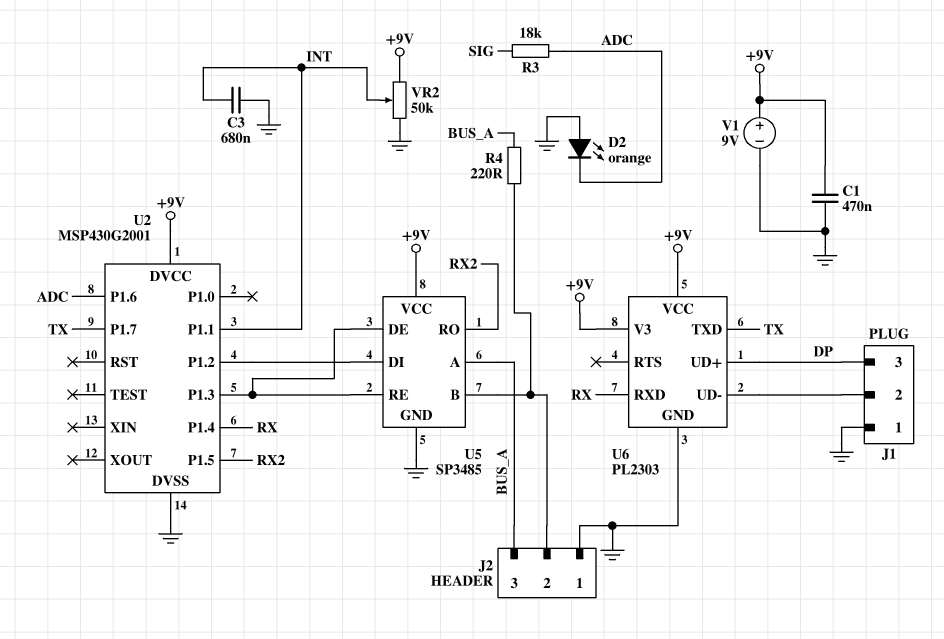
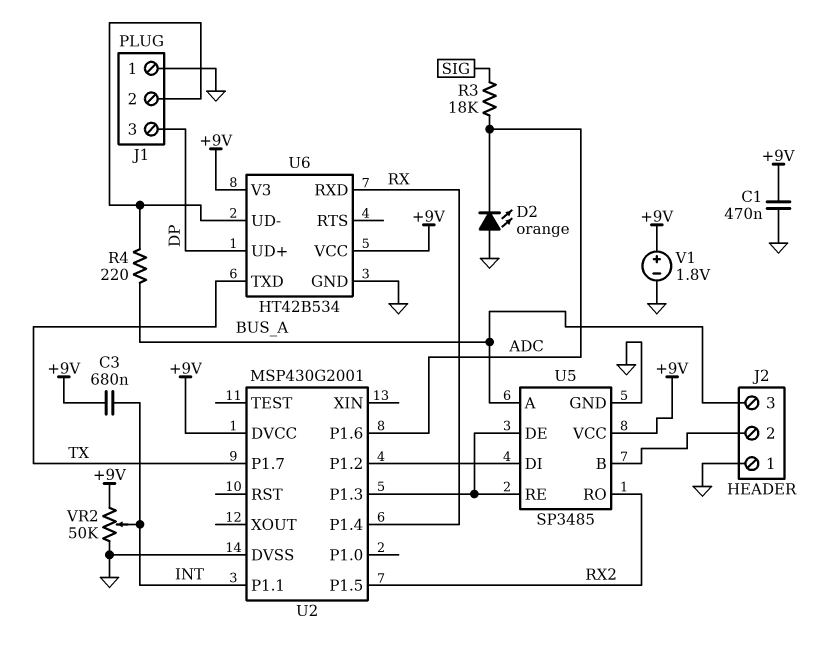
C3: 680nF (GND, INT) -> 680nF (+9V, INT)
R4: 220 (BUS_A, J2/2) -> 220 (BUS_A, J1/2)
U6: PL2303 -> HT42B534
V1: 9V (plus +9V, minus GND) -> 1.8V (plus +9V, minus GND)

